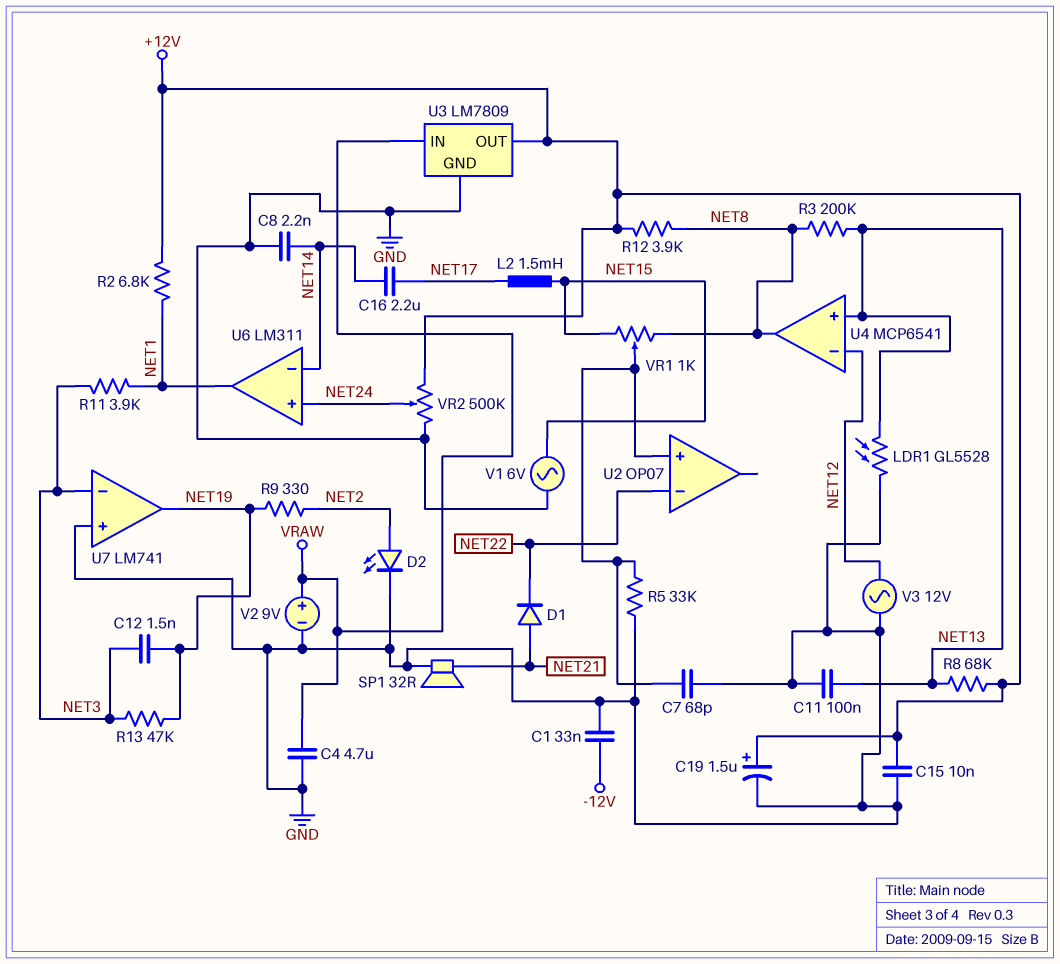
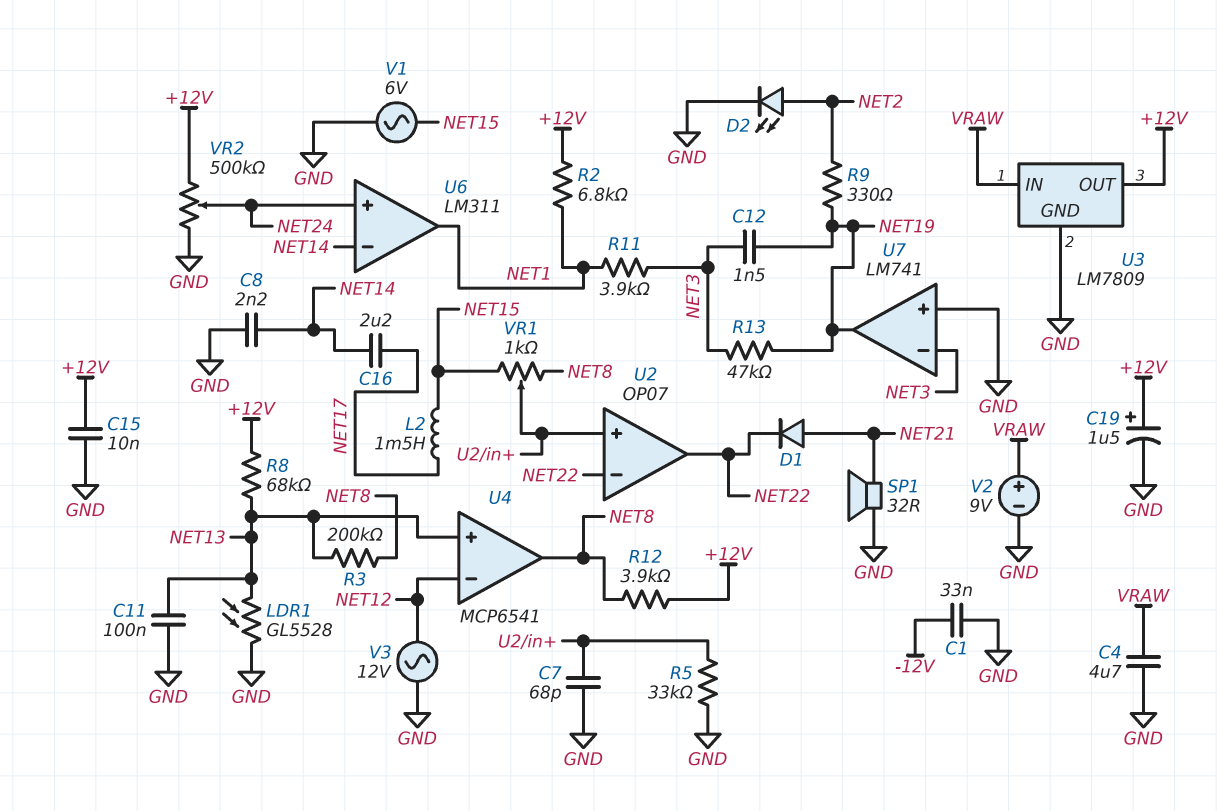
U2 pin out: none -> NET22

